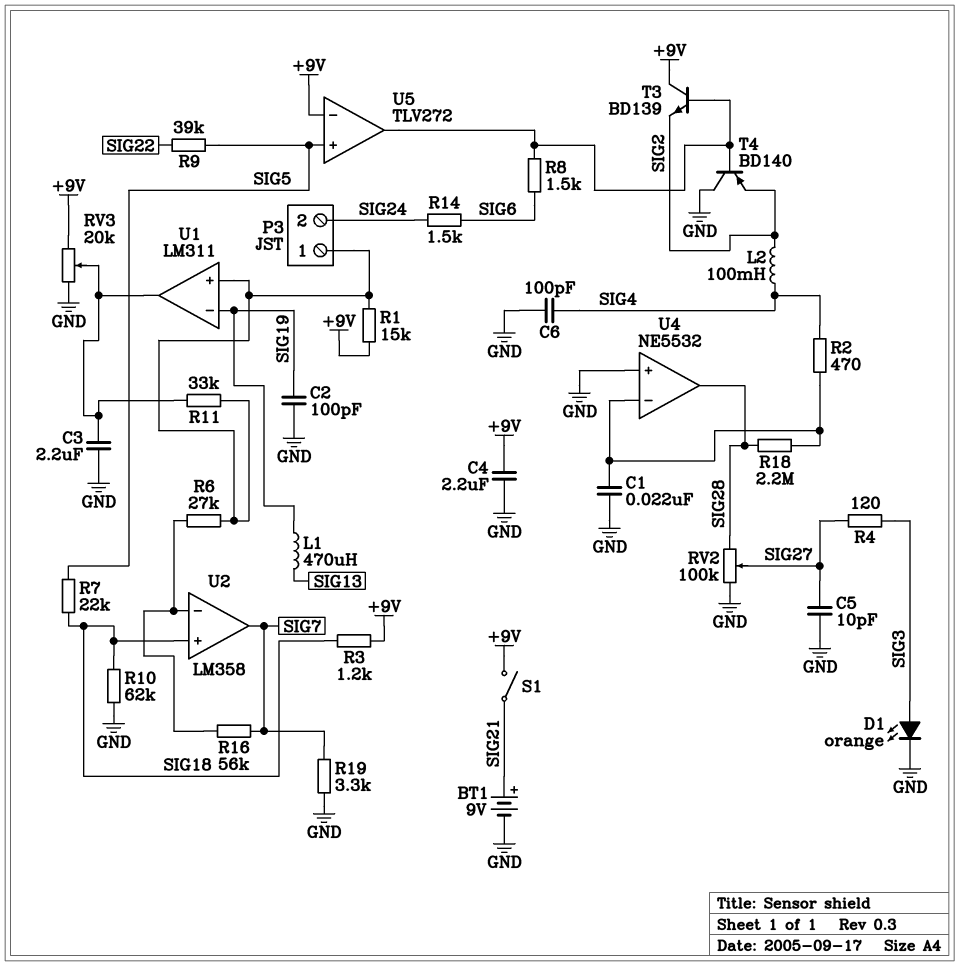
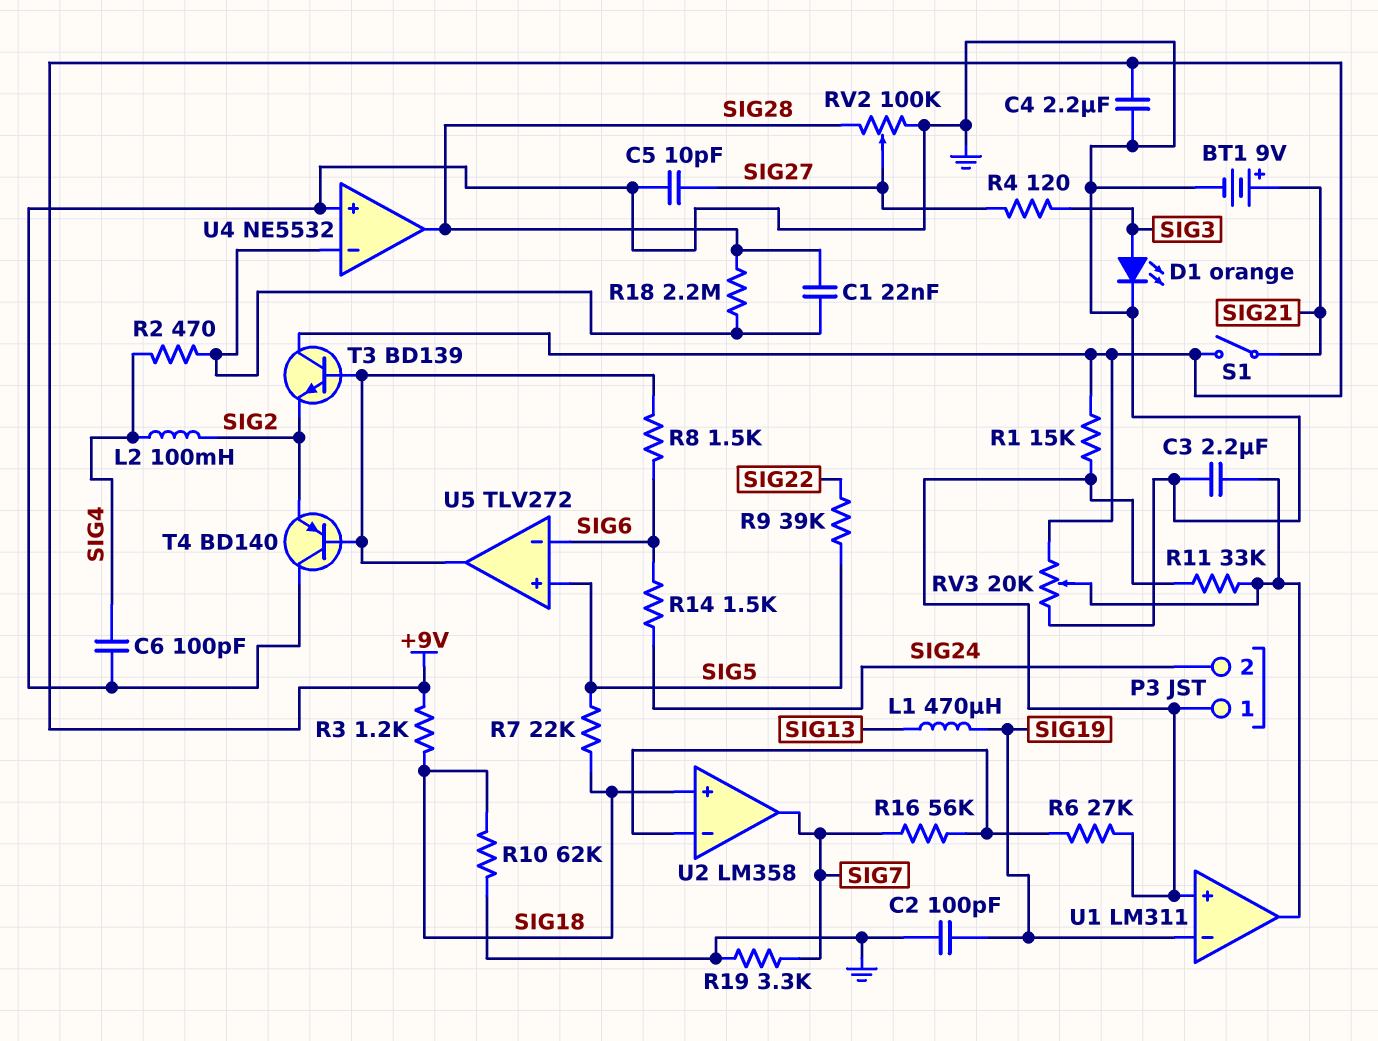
C1: 22nF (GND, U4/in-) -> 22nF (SIG28, U4/in-)
U5 pin in-: +9V -> SIG6

